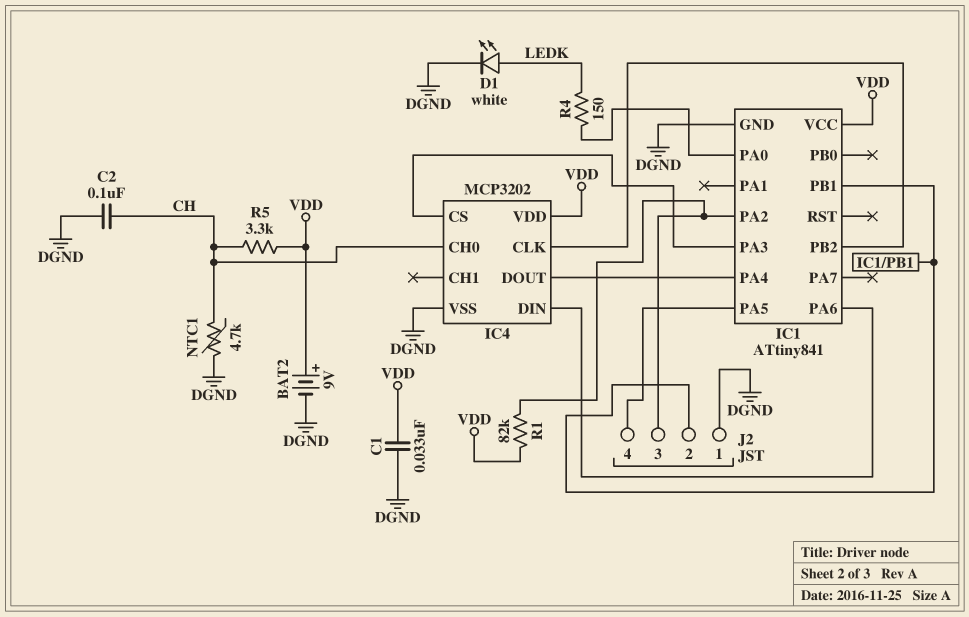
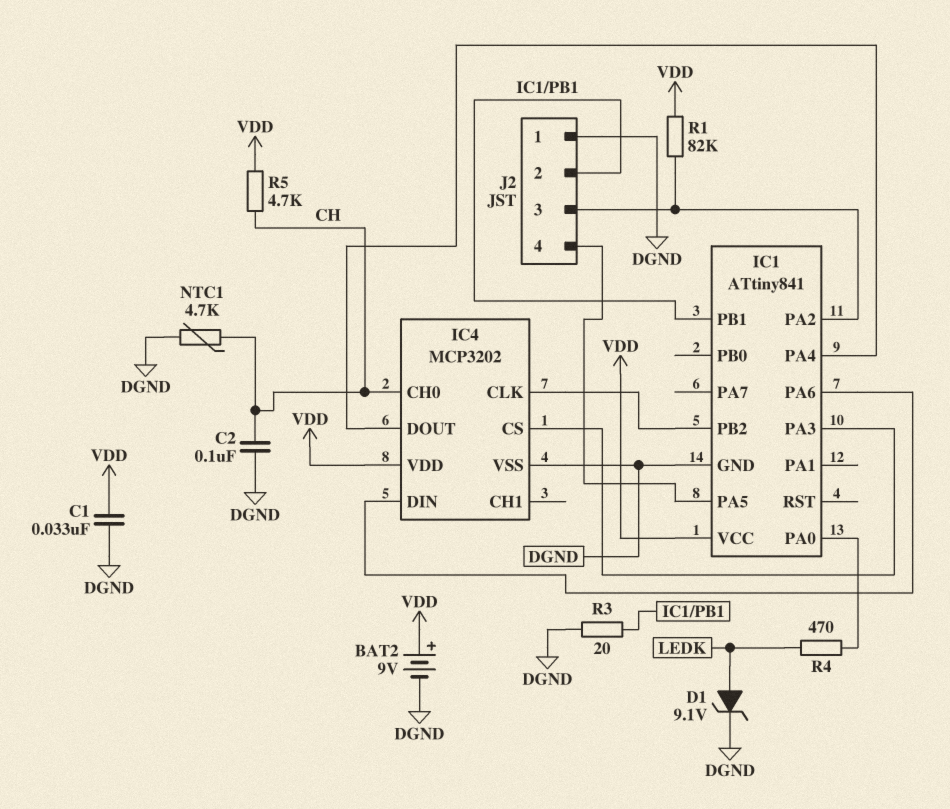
D1: LED white (A LEDK, K DGND) -> zener 9.1V (A LEDK, K DGND)
R3: none -> 20 (DGND, IC1/PB1)
R4: 150 (IC1/PA0, LEDK) -> 470 (IC1/PA0, LEDK)
R5: 3.3k (CH, VDD) -> 4.7k (CH, VDD)

